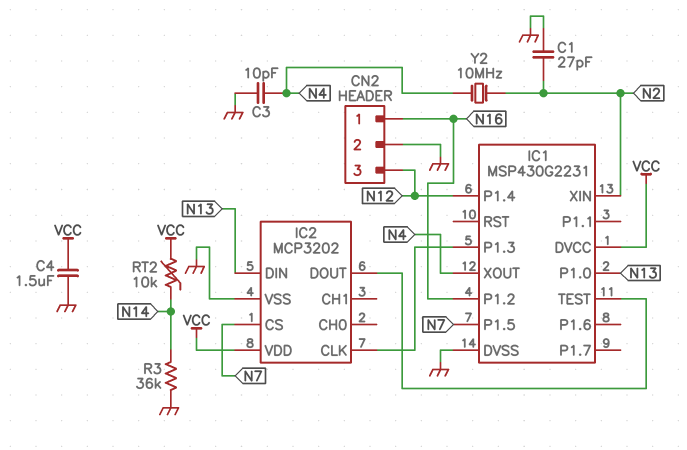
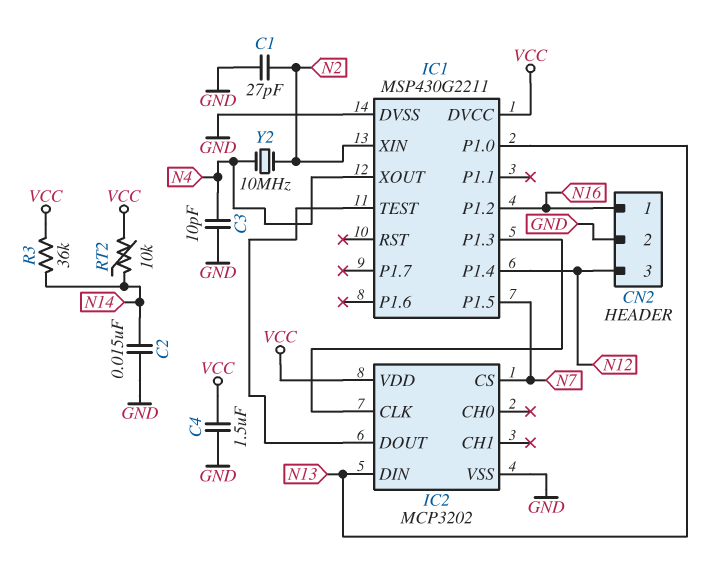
C2: none -> 15nF (GND, N14)
IC1: MSP430G2231 -> MSP430G2211
R3: 36k (GND, N14) -> 36k (N14, VCC)

